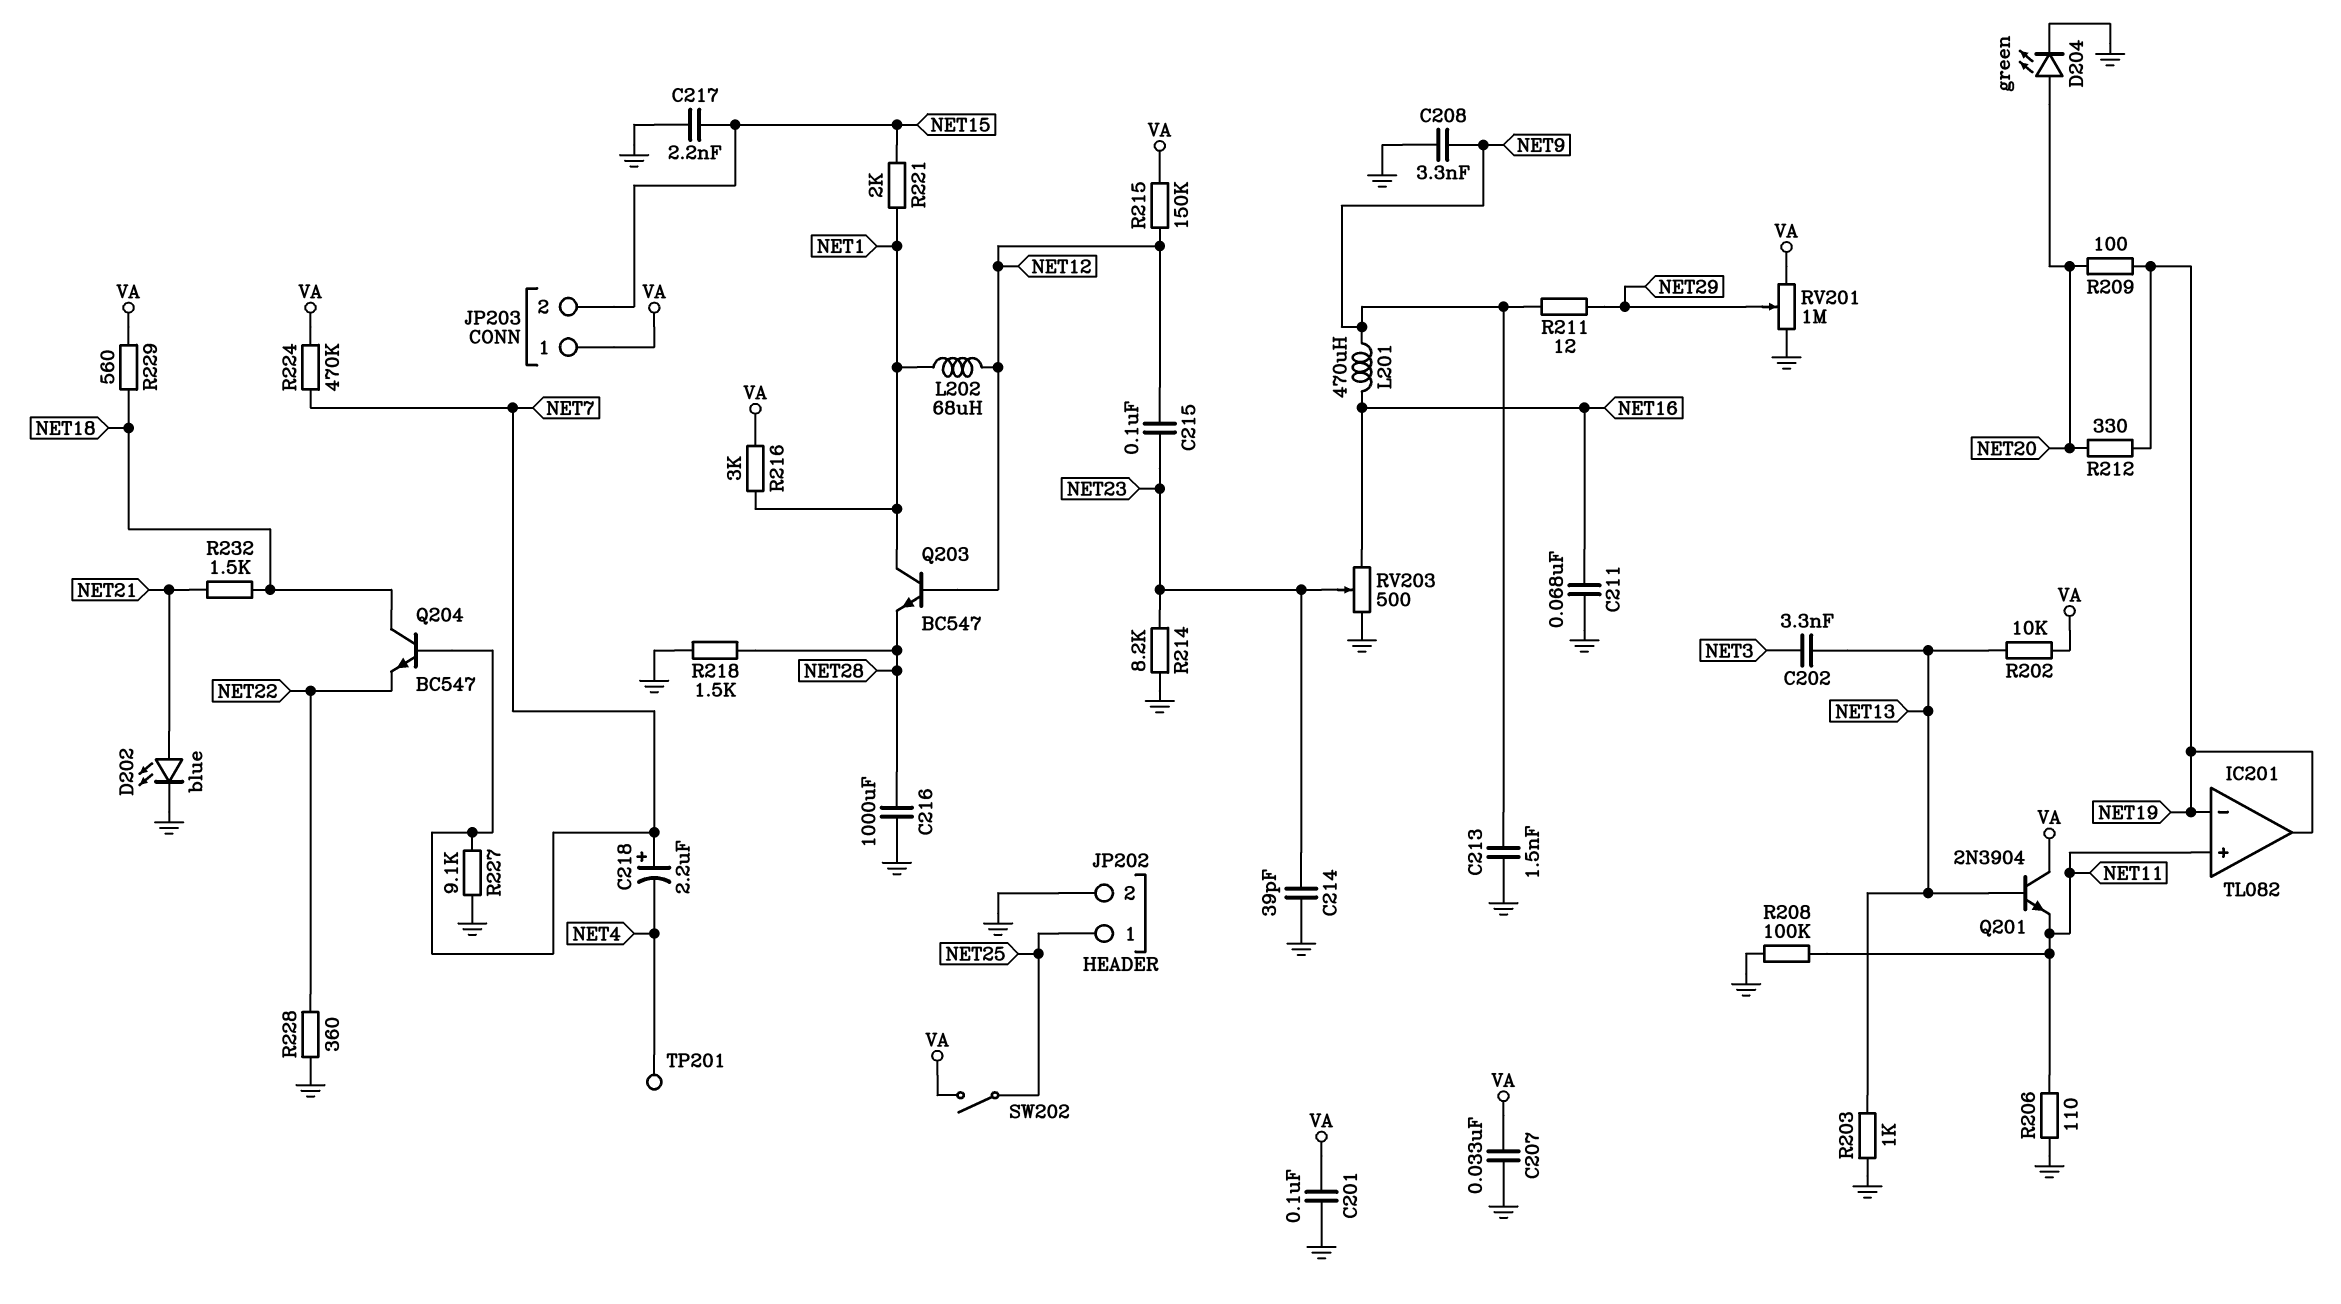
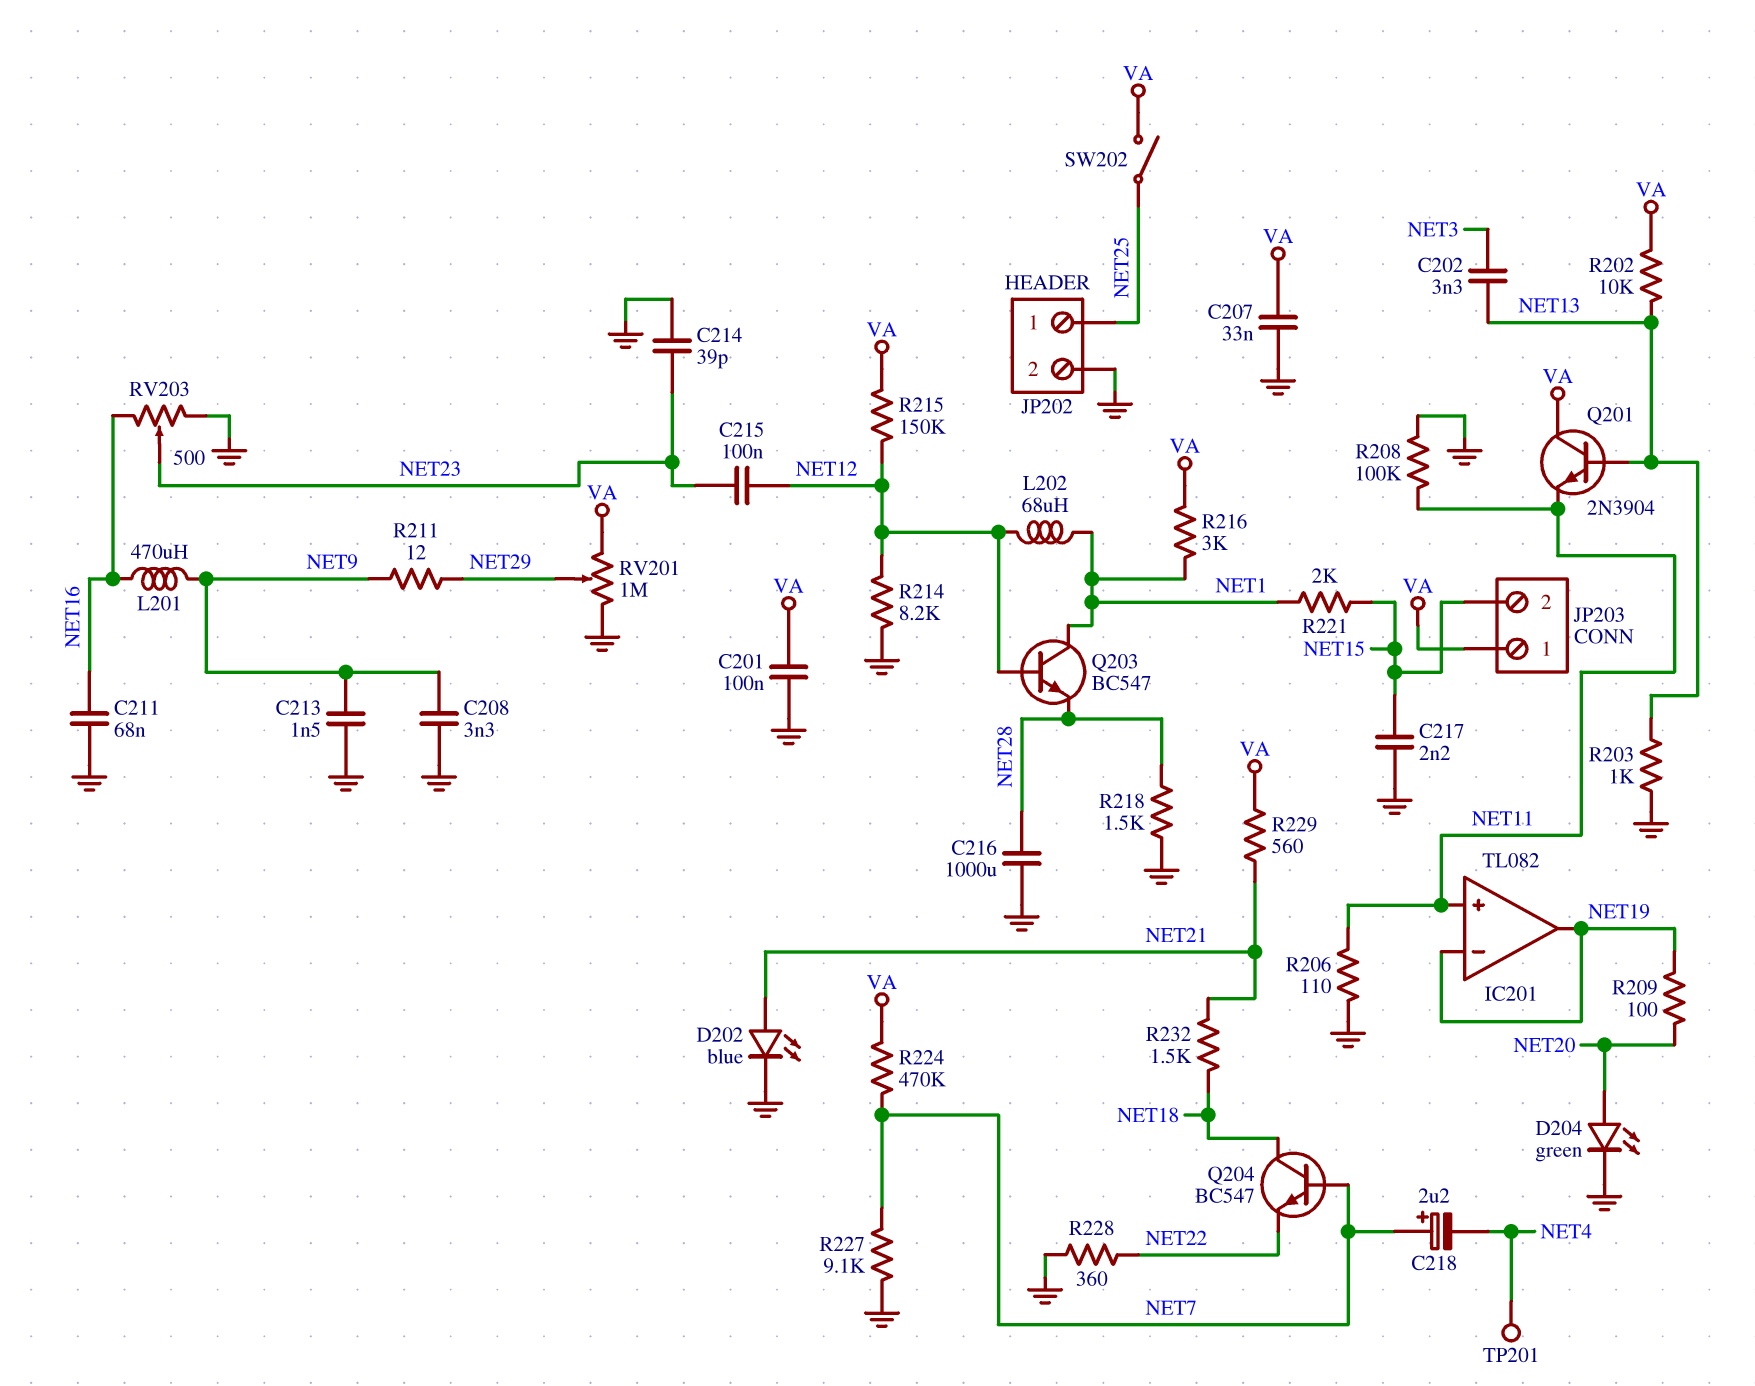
R212: 330 (NET19, NET20) -> none
R214: 8.2k (GND, NET23) -> 8.2k (GND, NET12)
R229: 560 (NET18, VA) -> 560 (NET21, VA)

